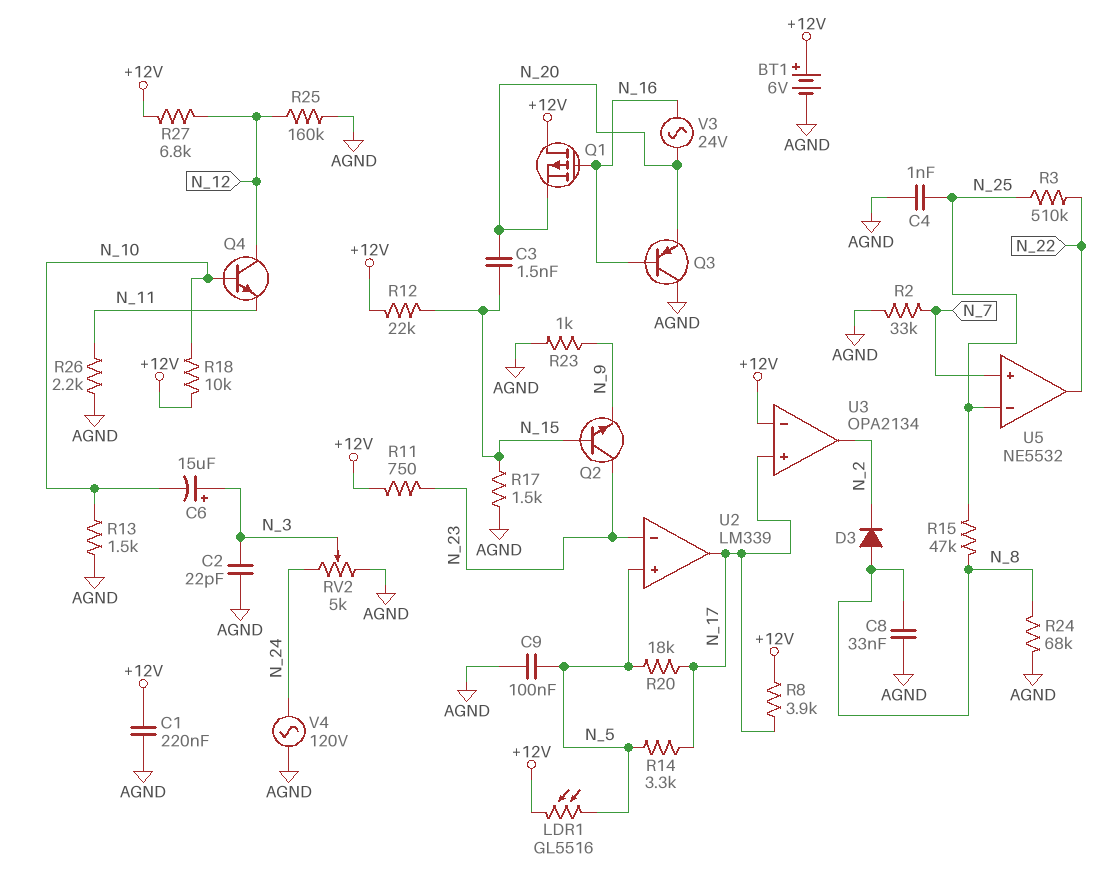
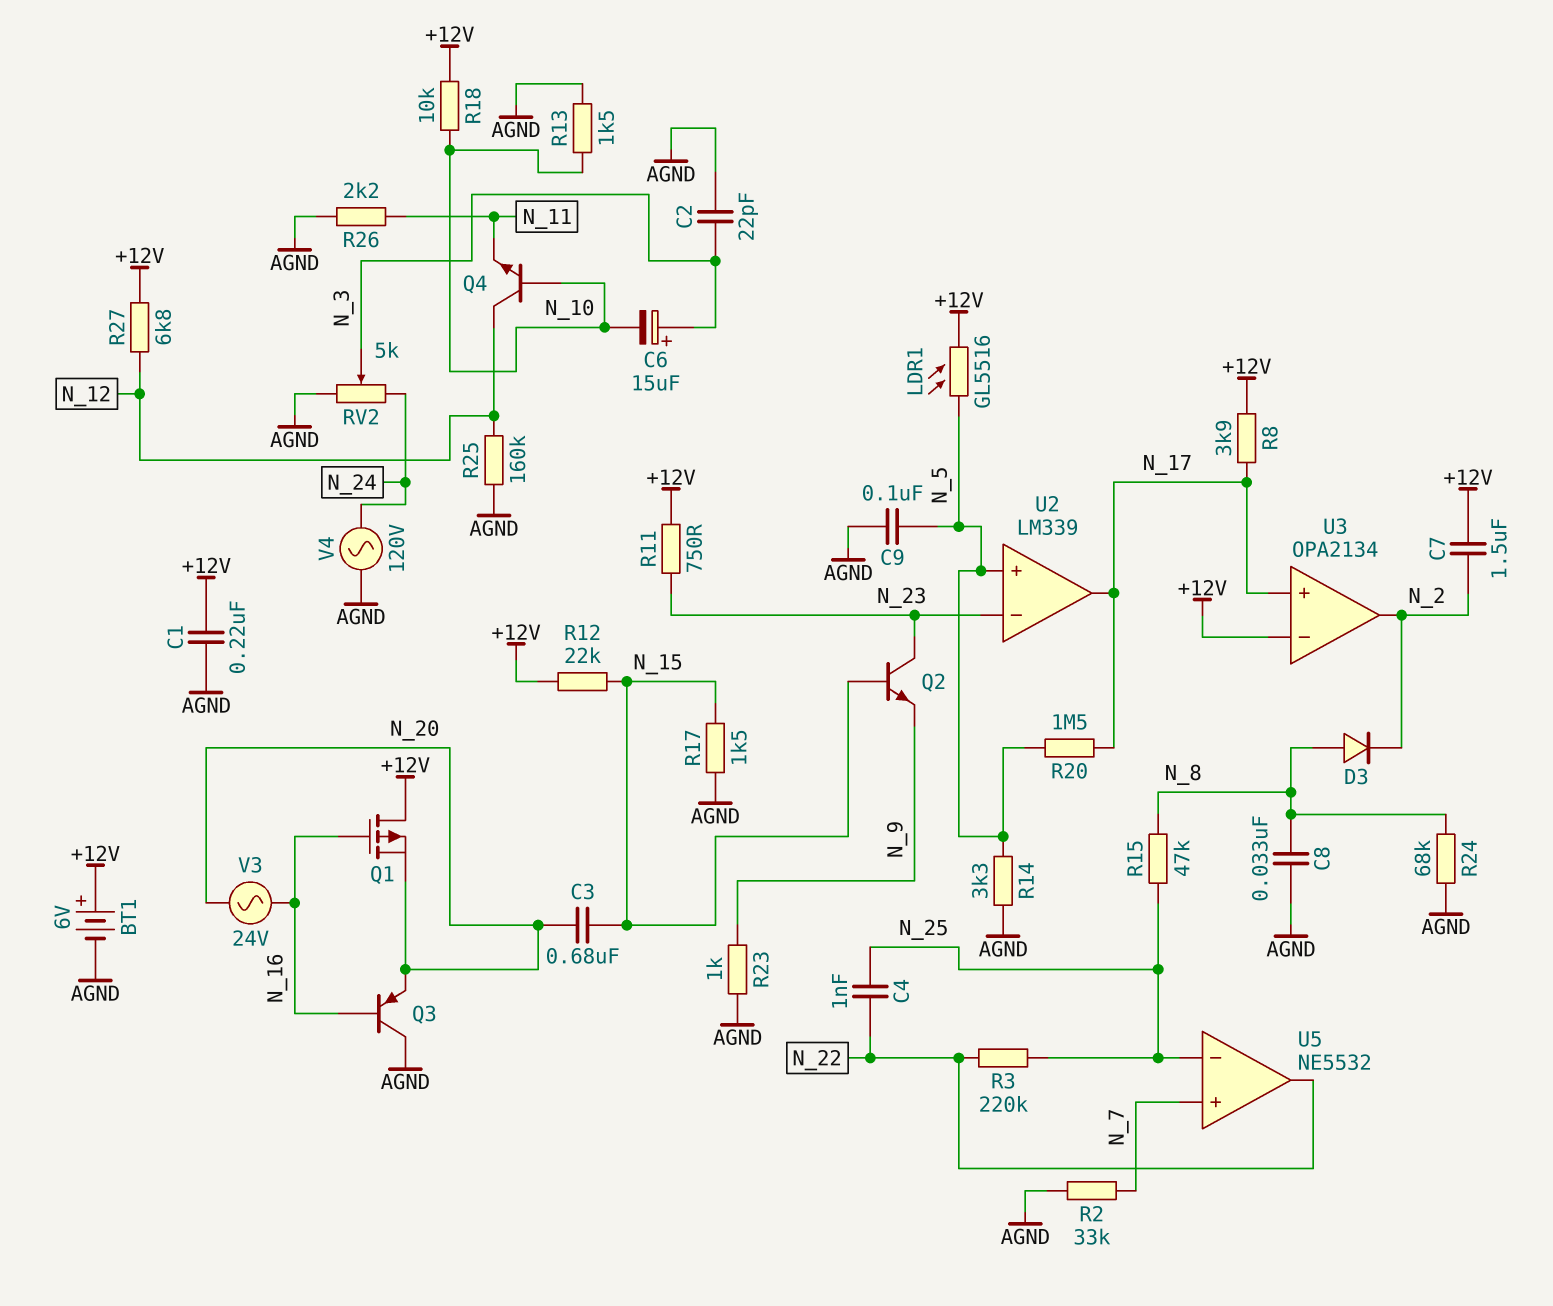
C3: 1.5nF (N_15, N_20) -> 680nF (N_15, N_20)
C4: 1nF (AGND, N_25) -> 1nF (N_22, N_25)
C7: none -> 1.5uF (+12V, N_2)
R3: 510k (N_22, N_25) -> 220k (N_22, N_25)
R14: 3.3k (N_5, N_17) -> 3.3k (AGND, N_5)
R20: 18k (N_5, N_17) -> 1.5M (N_5, N_17)

